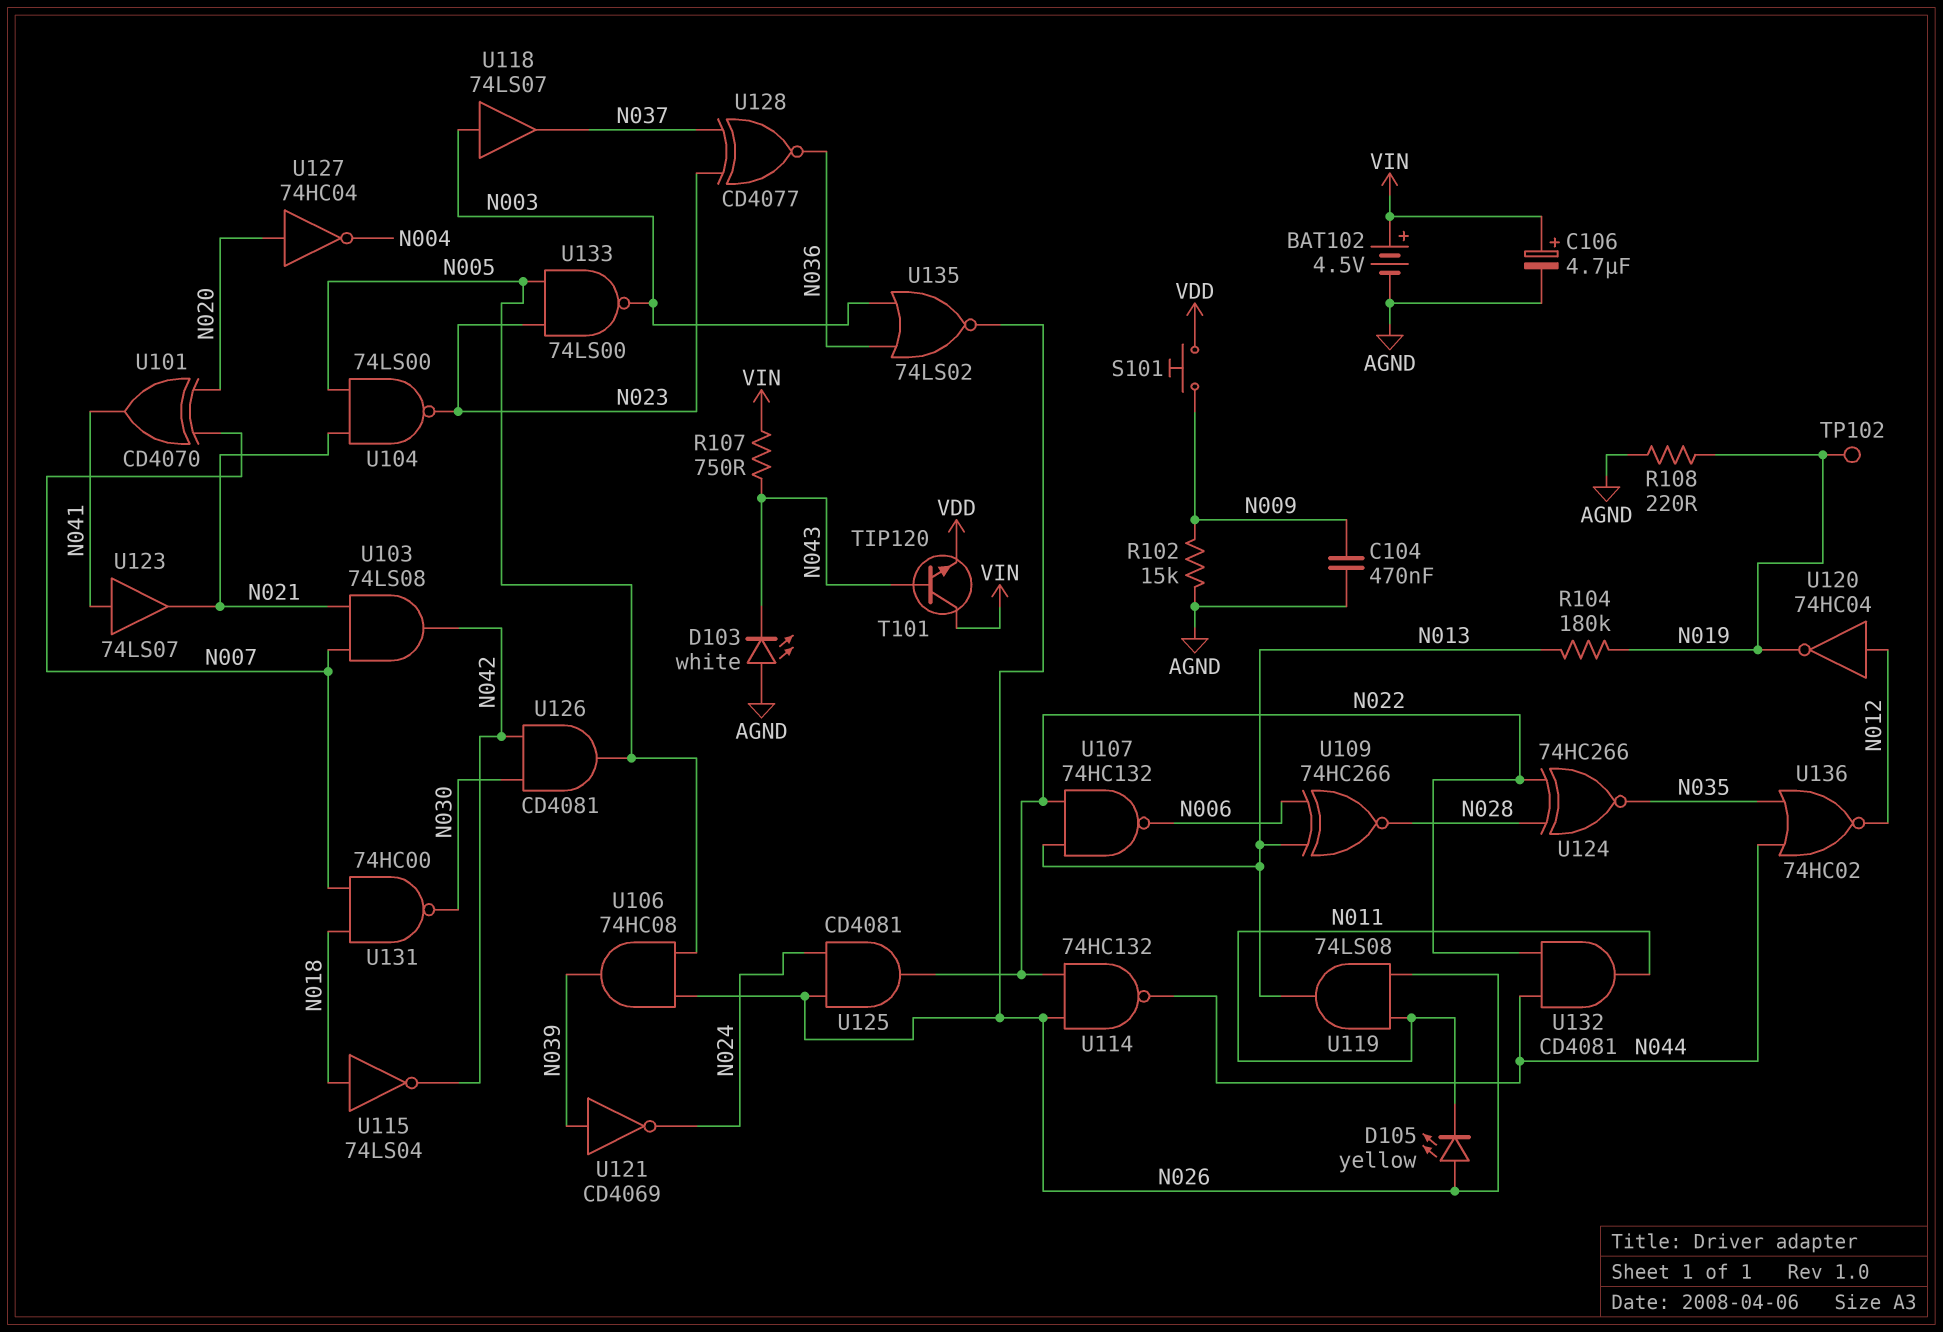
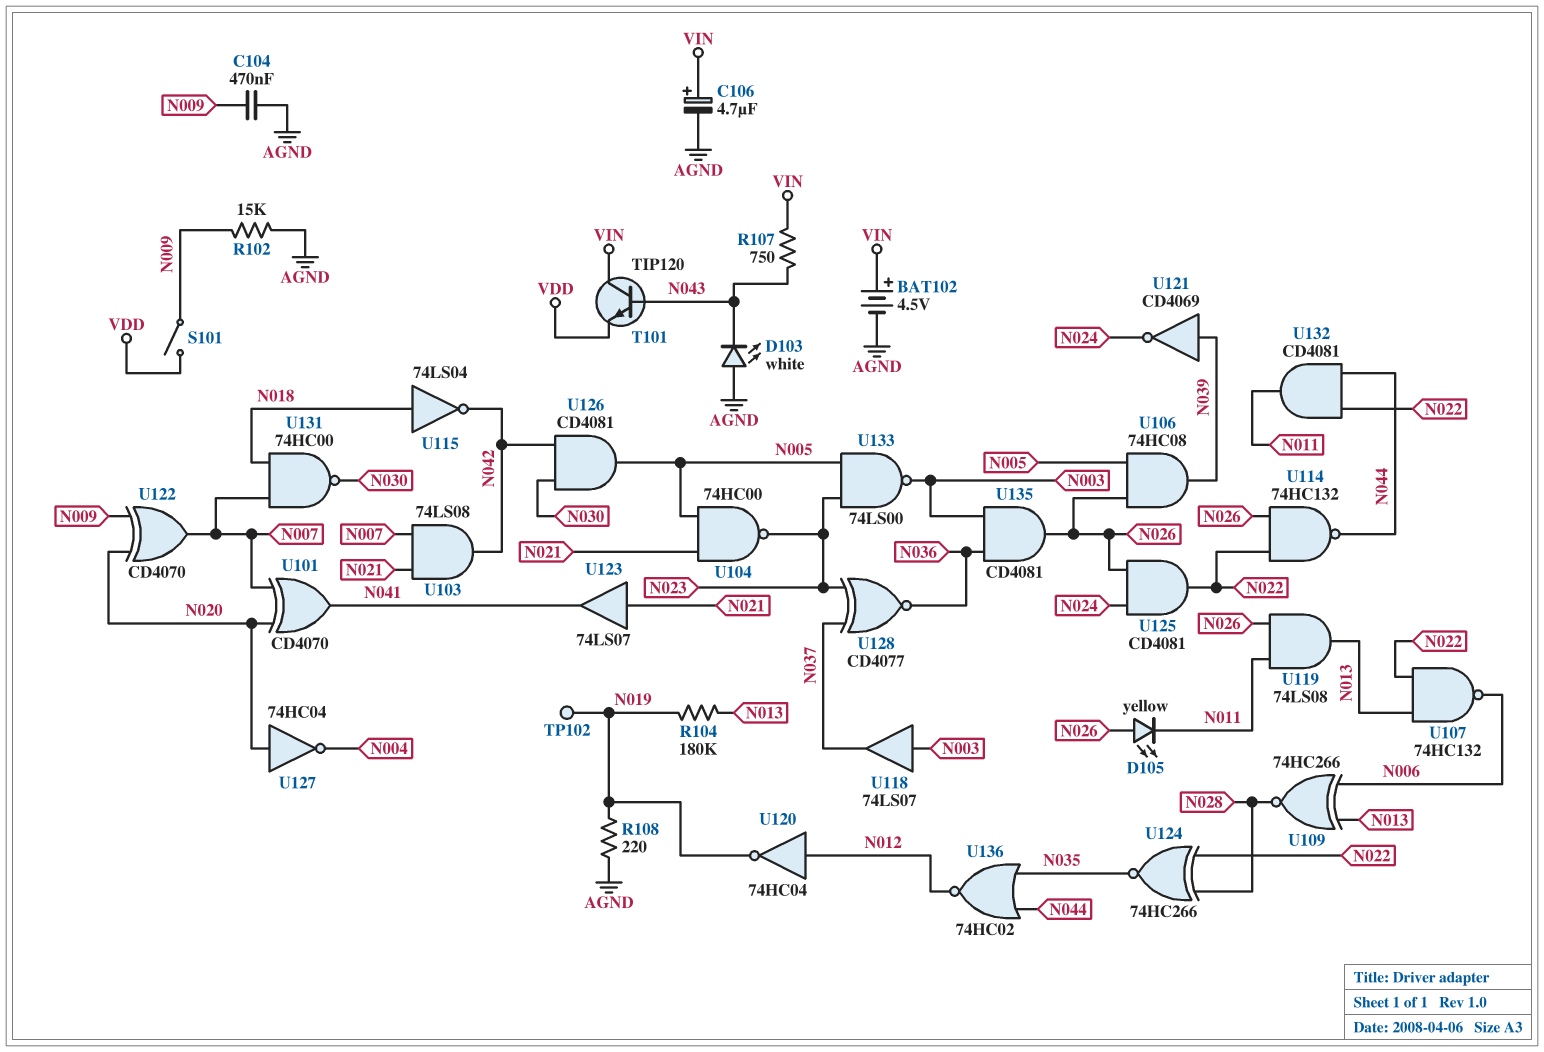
S101: button (N009, VDD) -> switch (N009, VDD)
U104: NAND 74LS00 (in N005, in N021, out N023) -> NAND 74HC00 (in N005, in N021, out N023)
U122: none -> XOR CD4070 (in N009, in N020, out N007)
U123: buffer 74LS07 (in N041, out N021) -> buffer 74LS07 (in N021, out N041)
U135: NOR 74LS02 (in N003, in N036, out N026) -> AND CD4081 (in N003, in N036, out N026)

